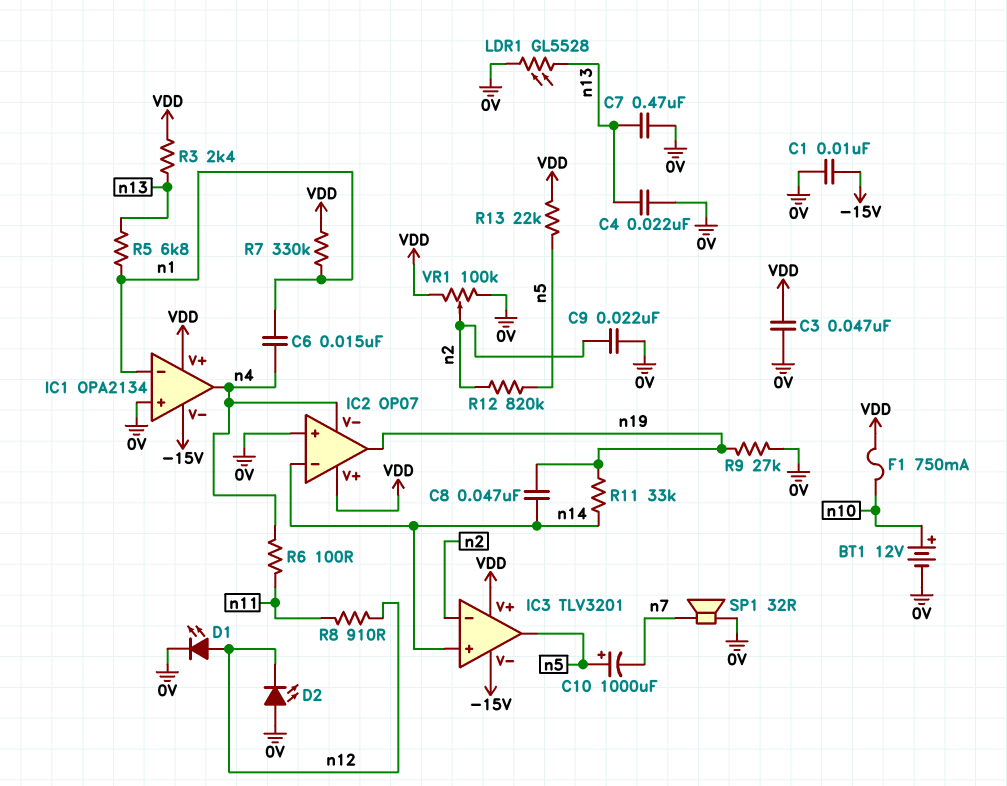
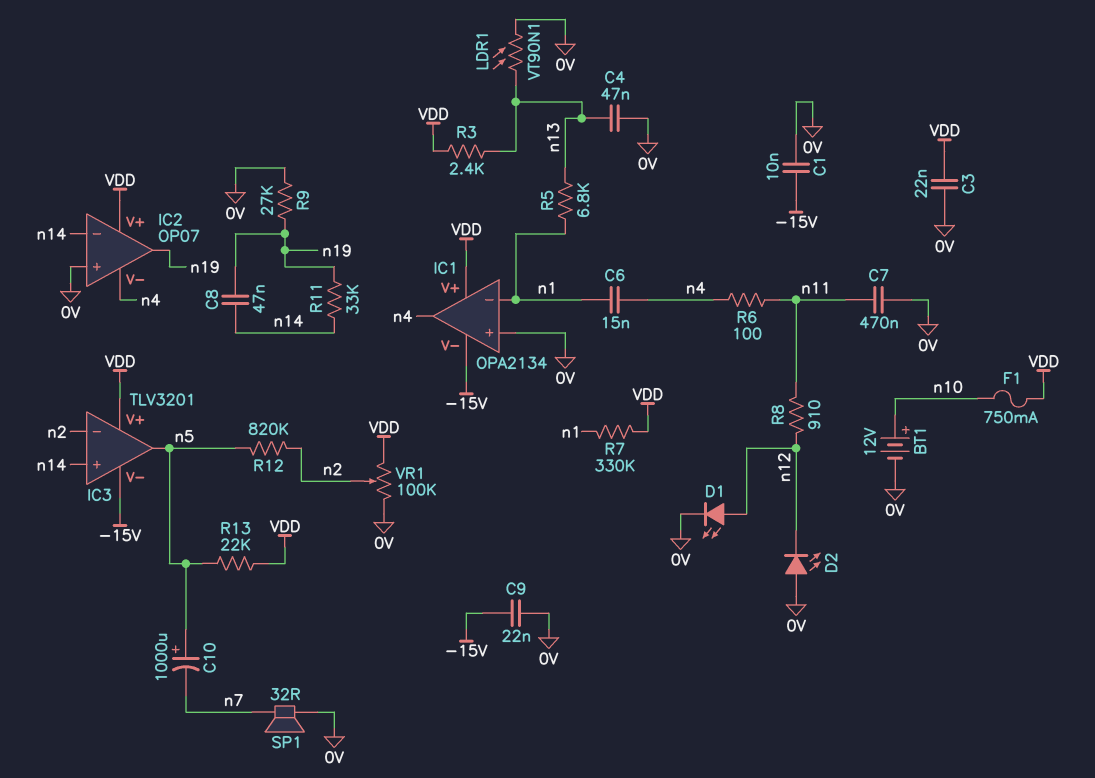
C3: 47nF (0V, VDD) -> 22nF (0V, VDD)
C4: 22nF (0V, n13) -> 47nF (0V, n13)
C7: 470nF (0V, n13) -> 470nF (0V, n11)
C9: 22nF (0V, n2) -> 22nF (-15V, 0V)
LDR1: GL5528 (0V, n13) -> VT90N1 (0V, n13)

